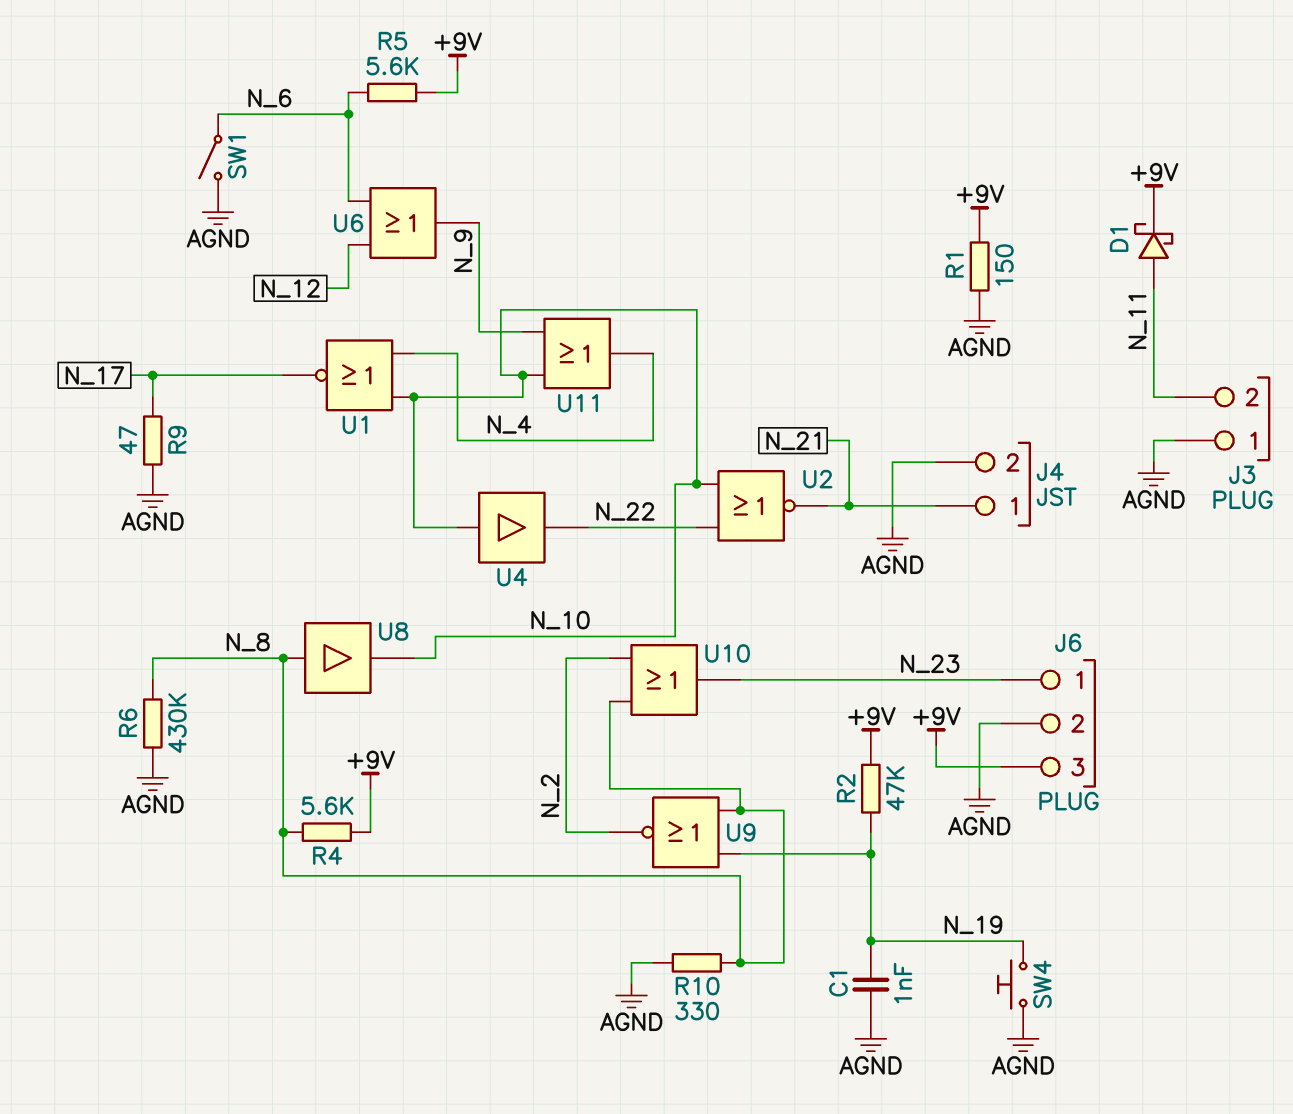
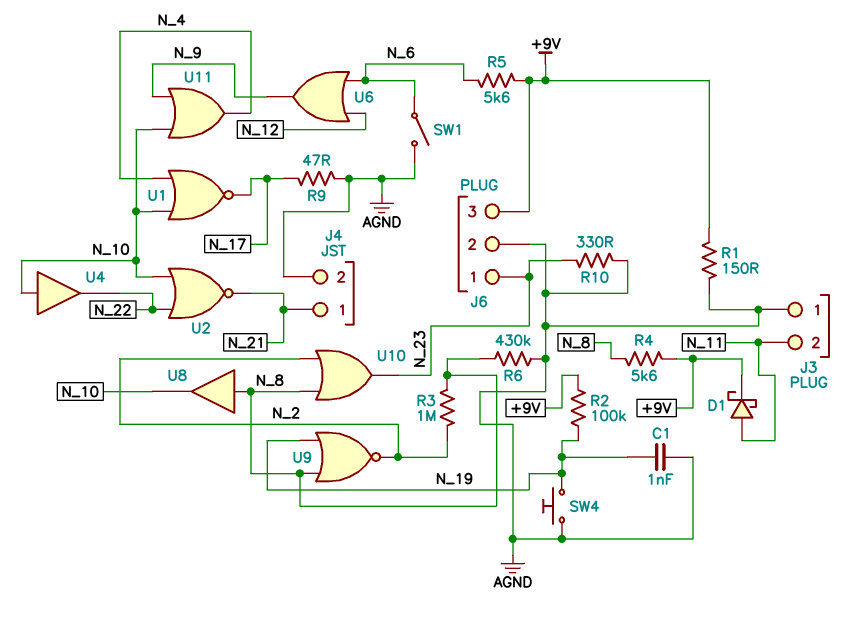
R2: 47k (+9V, N_19) -> 100k (+9V, N_19)
R3: none -> 1M (N_2, N_8)
R10: 330 (AGND, N_8) -> 330 (AGND, N_23)

